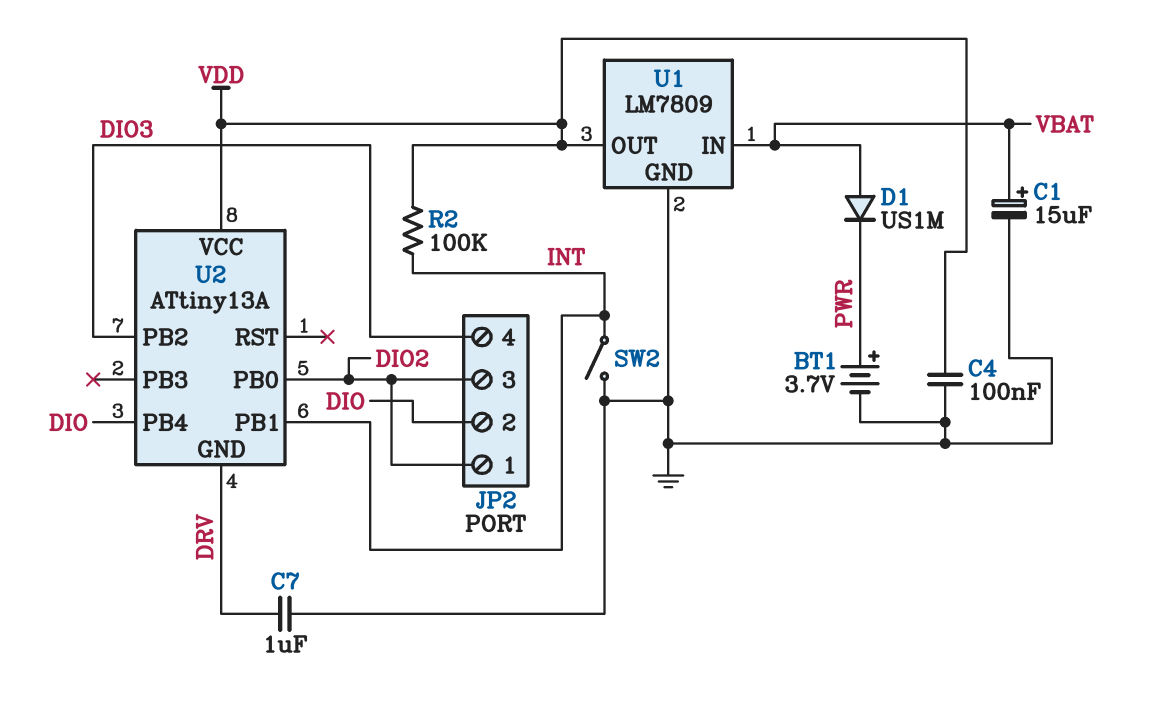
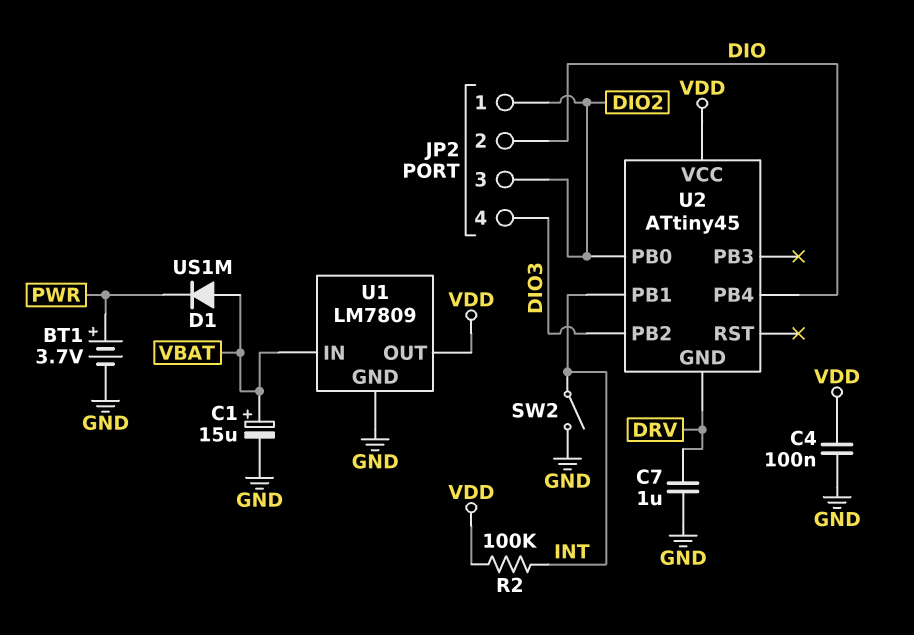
U2: ATtiny13A -> ATtiny45

